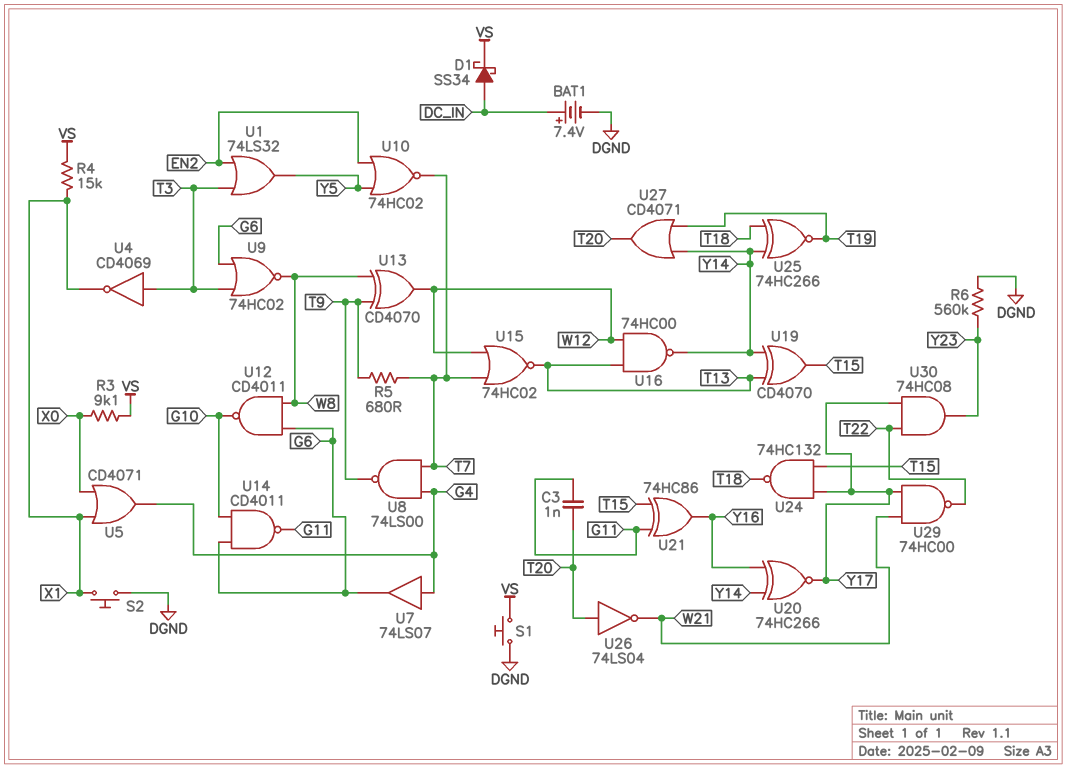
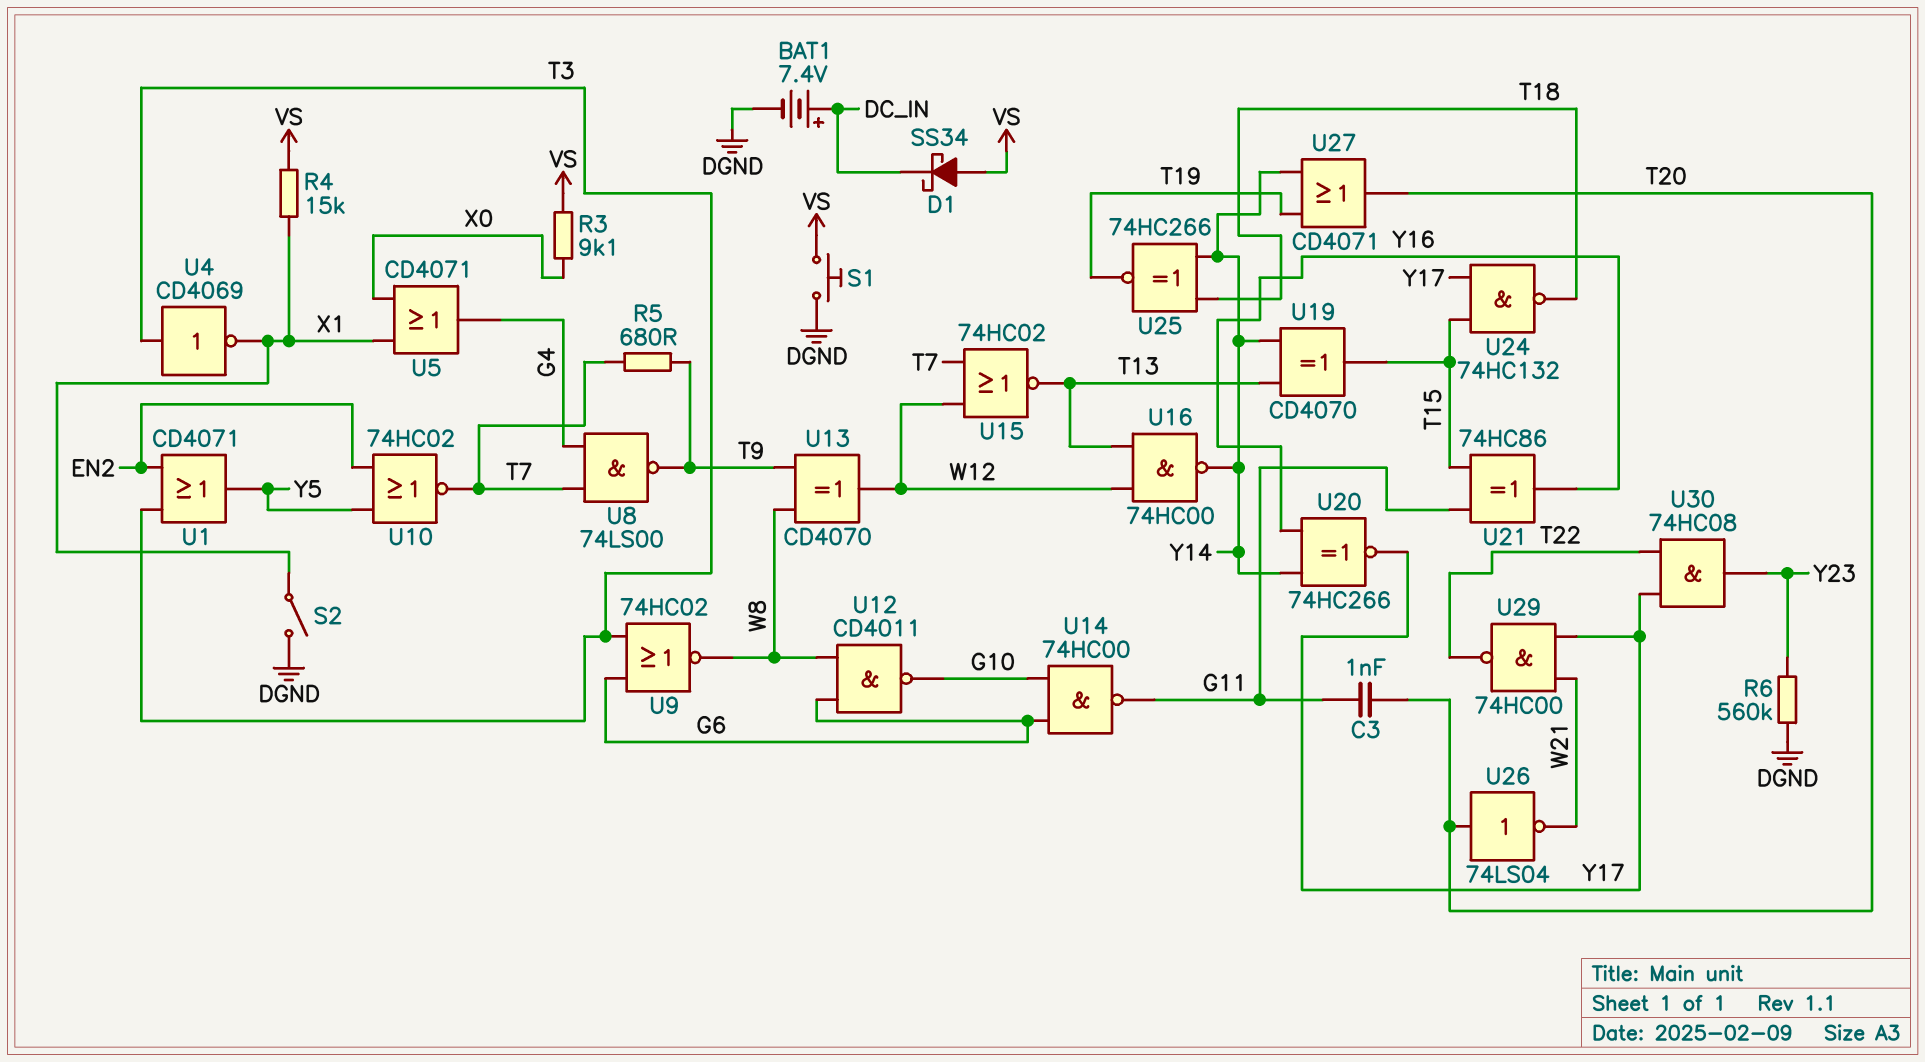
D1: schottky SS34 (A DC_IN, K VS) -> schottky SS34 (A VS, K DC_IN)
S2: button (DGND, X1) -> switch (DGND, X1)
U1: OR 74LS32 (in EN2, in T3, out Y5) -> OR CD4071 (in EN2, in T3, out Y5)
U7: buffer 74LS07 (in G4, out G6) -> none
U14: NAND CD4011 (in G6, in G10, out G11) -> NAND 74HC00 (in G6, in G10, out G11)

